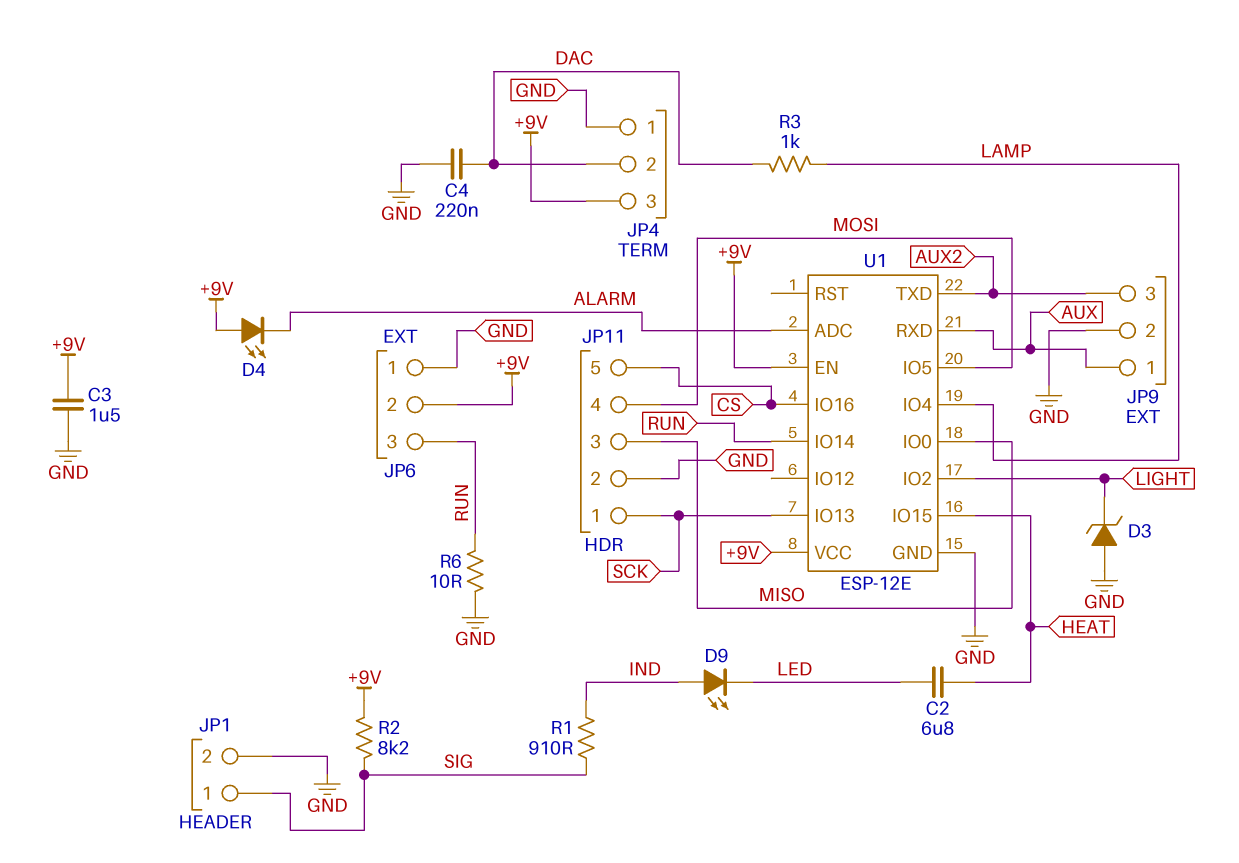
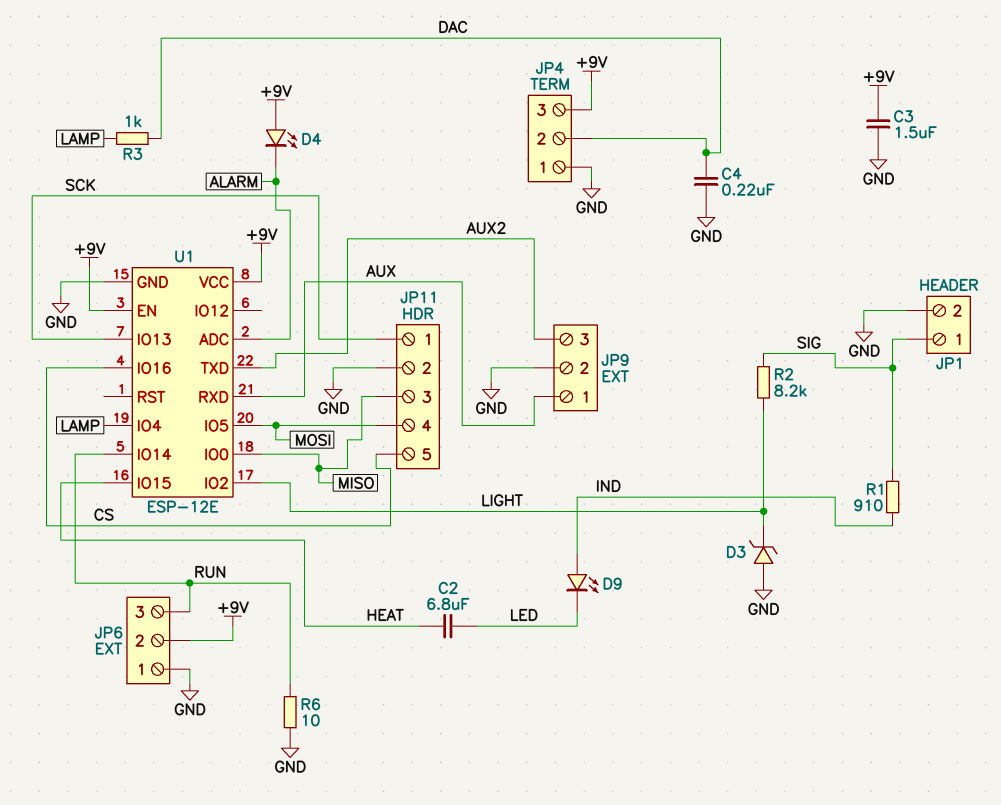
R2: 8.2k (+9V, SIG) -> 8.2k (LIGHT, SIG)

